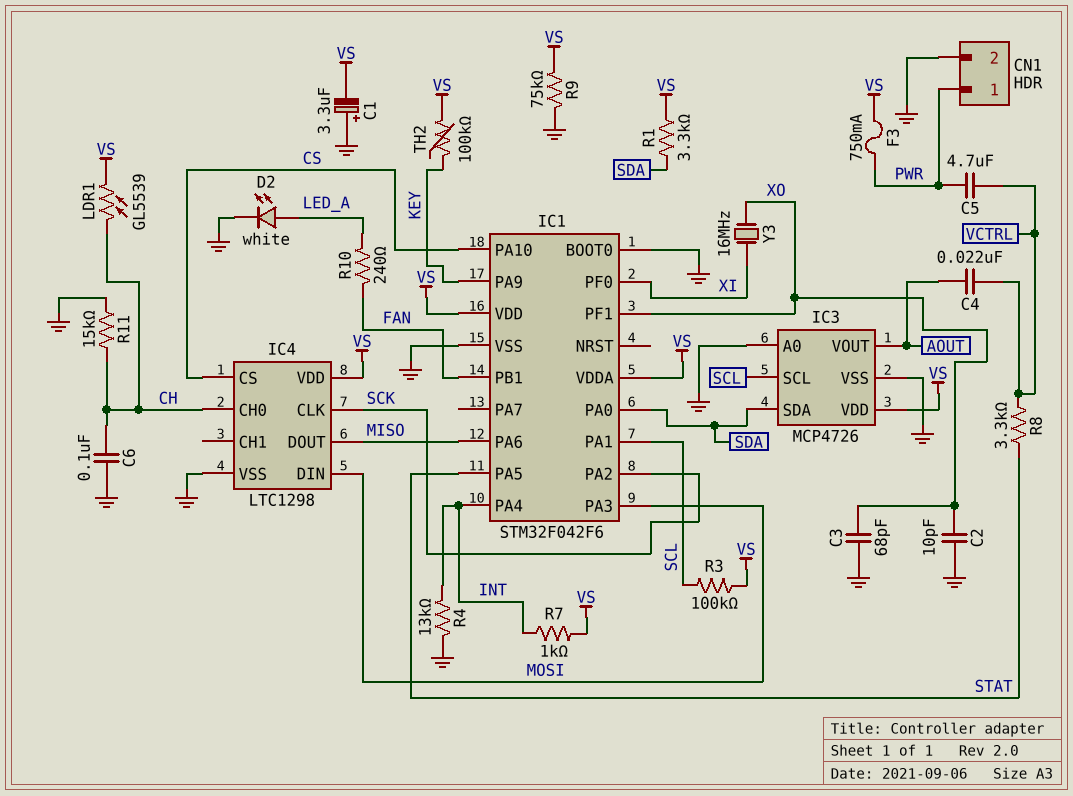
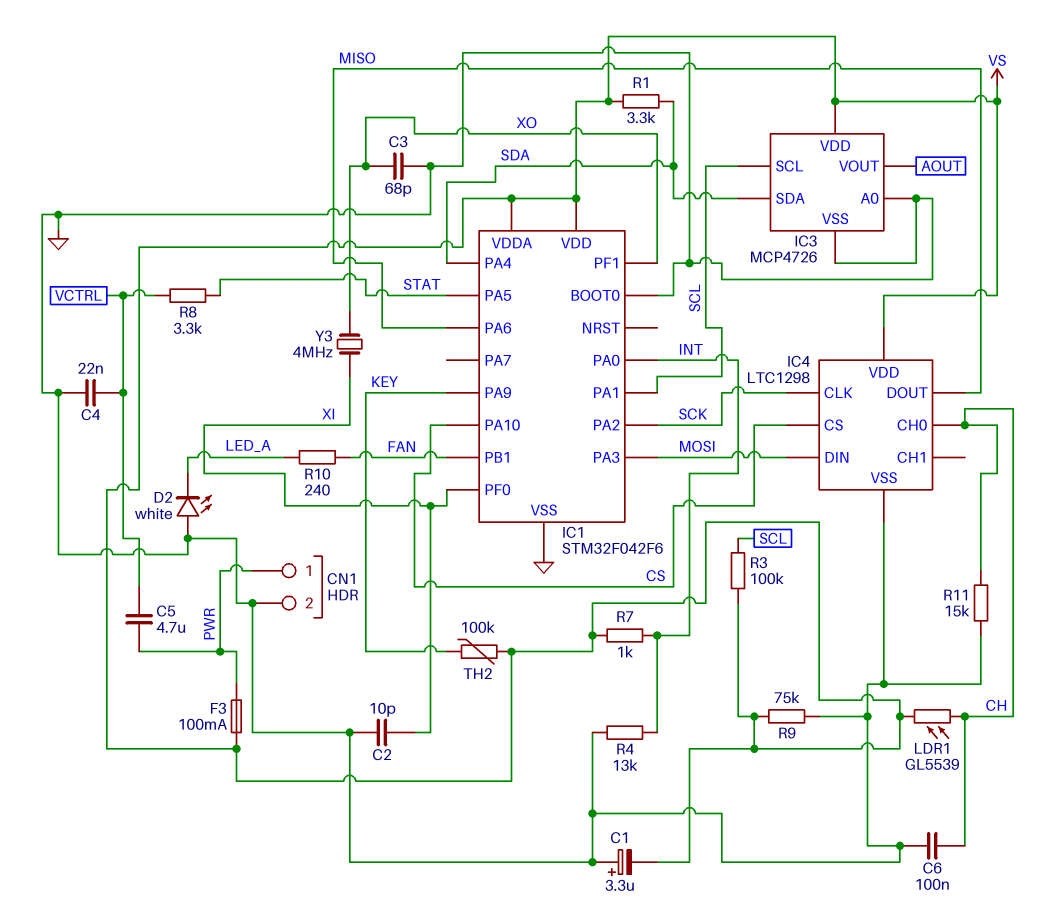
C2: 10pF (GND, XO) -> 10pF (GND, XI)
C4: 22nF (AOUT, VCTRL) -> 22nF (GND, VCTRL)
D2: LED white (A LED_A, K GND) -> LED white (A GND, K LED_A)
F3: 750mA (PWR, VS) -> 100mA (PWR, VS)
IC1 pin PA0: SDA -> INT
IC1 pin PA4: INT -> SDA
Y3: 16MHz (XI, XO) -> 4MHz (XI, XO)

